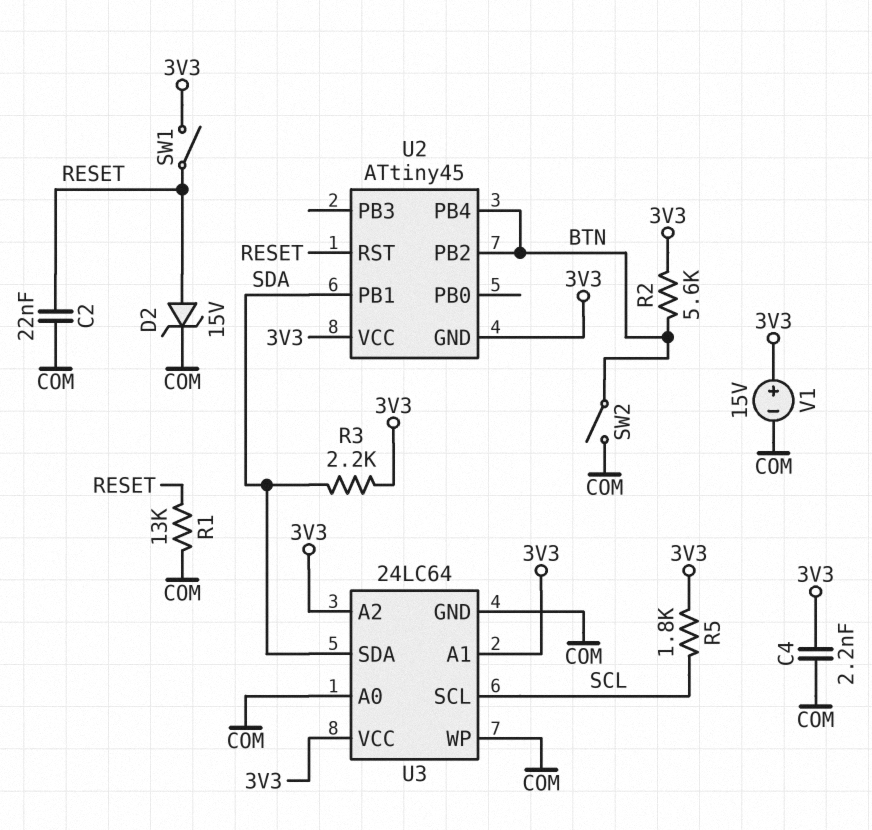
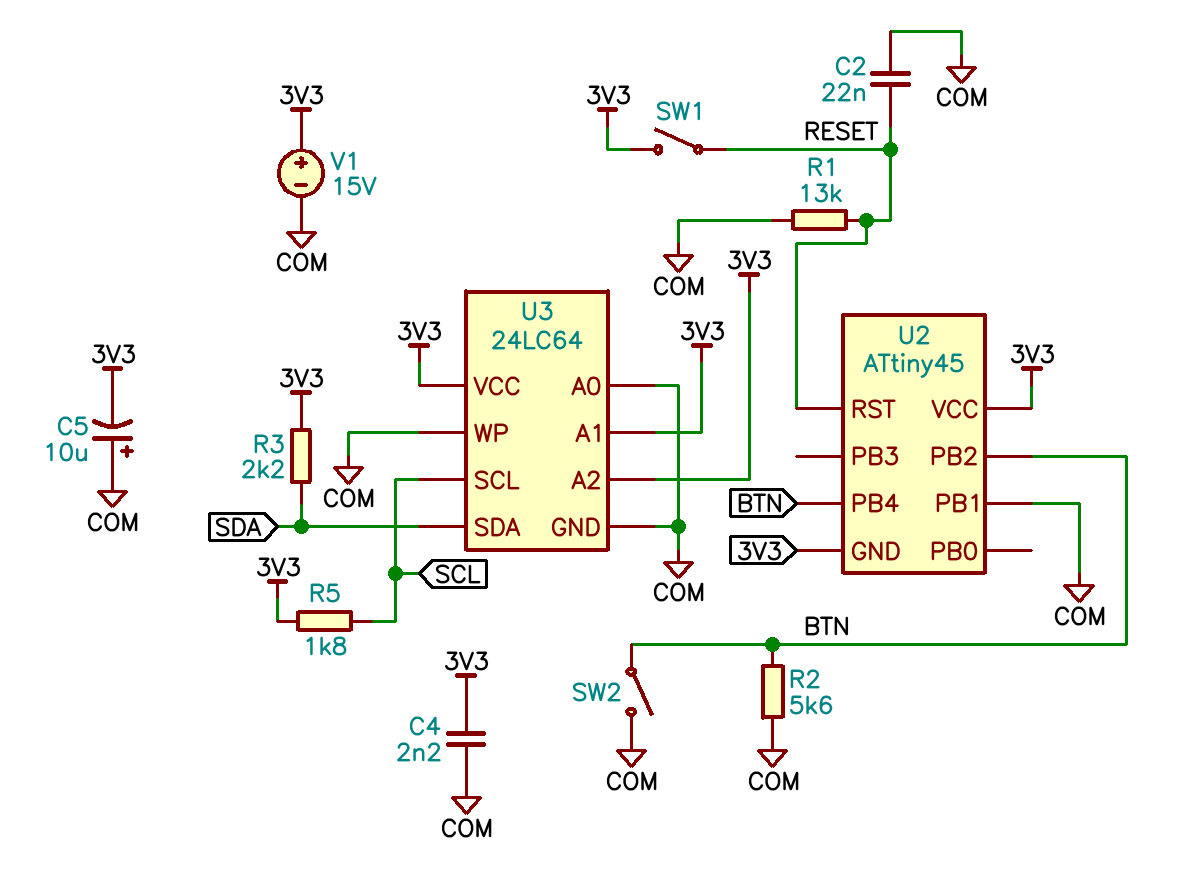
C5: none -> 10uF (plus COM, minus 3V3)
D2: zener 15V (A RESET, K COM) -> none
R2: 5.6k (3V3, BTN) -> 5.6k (BTN, COM)
U2 pin PB1: SDA -> COM

